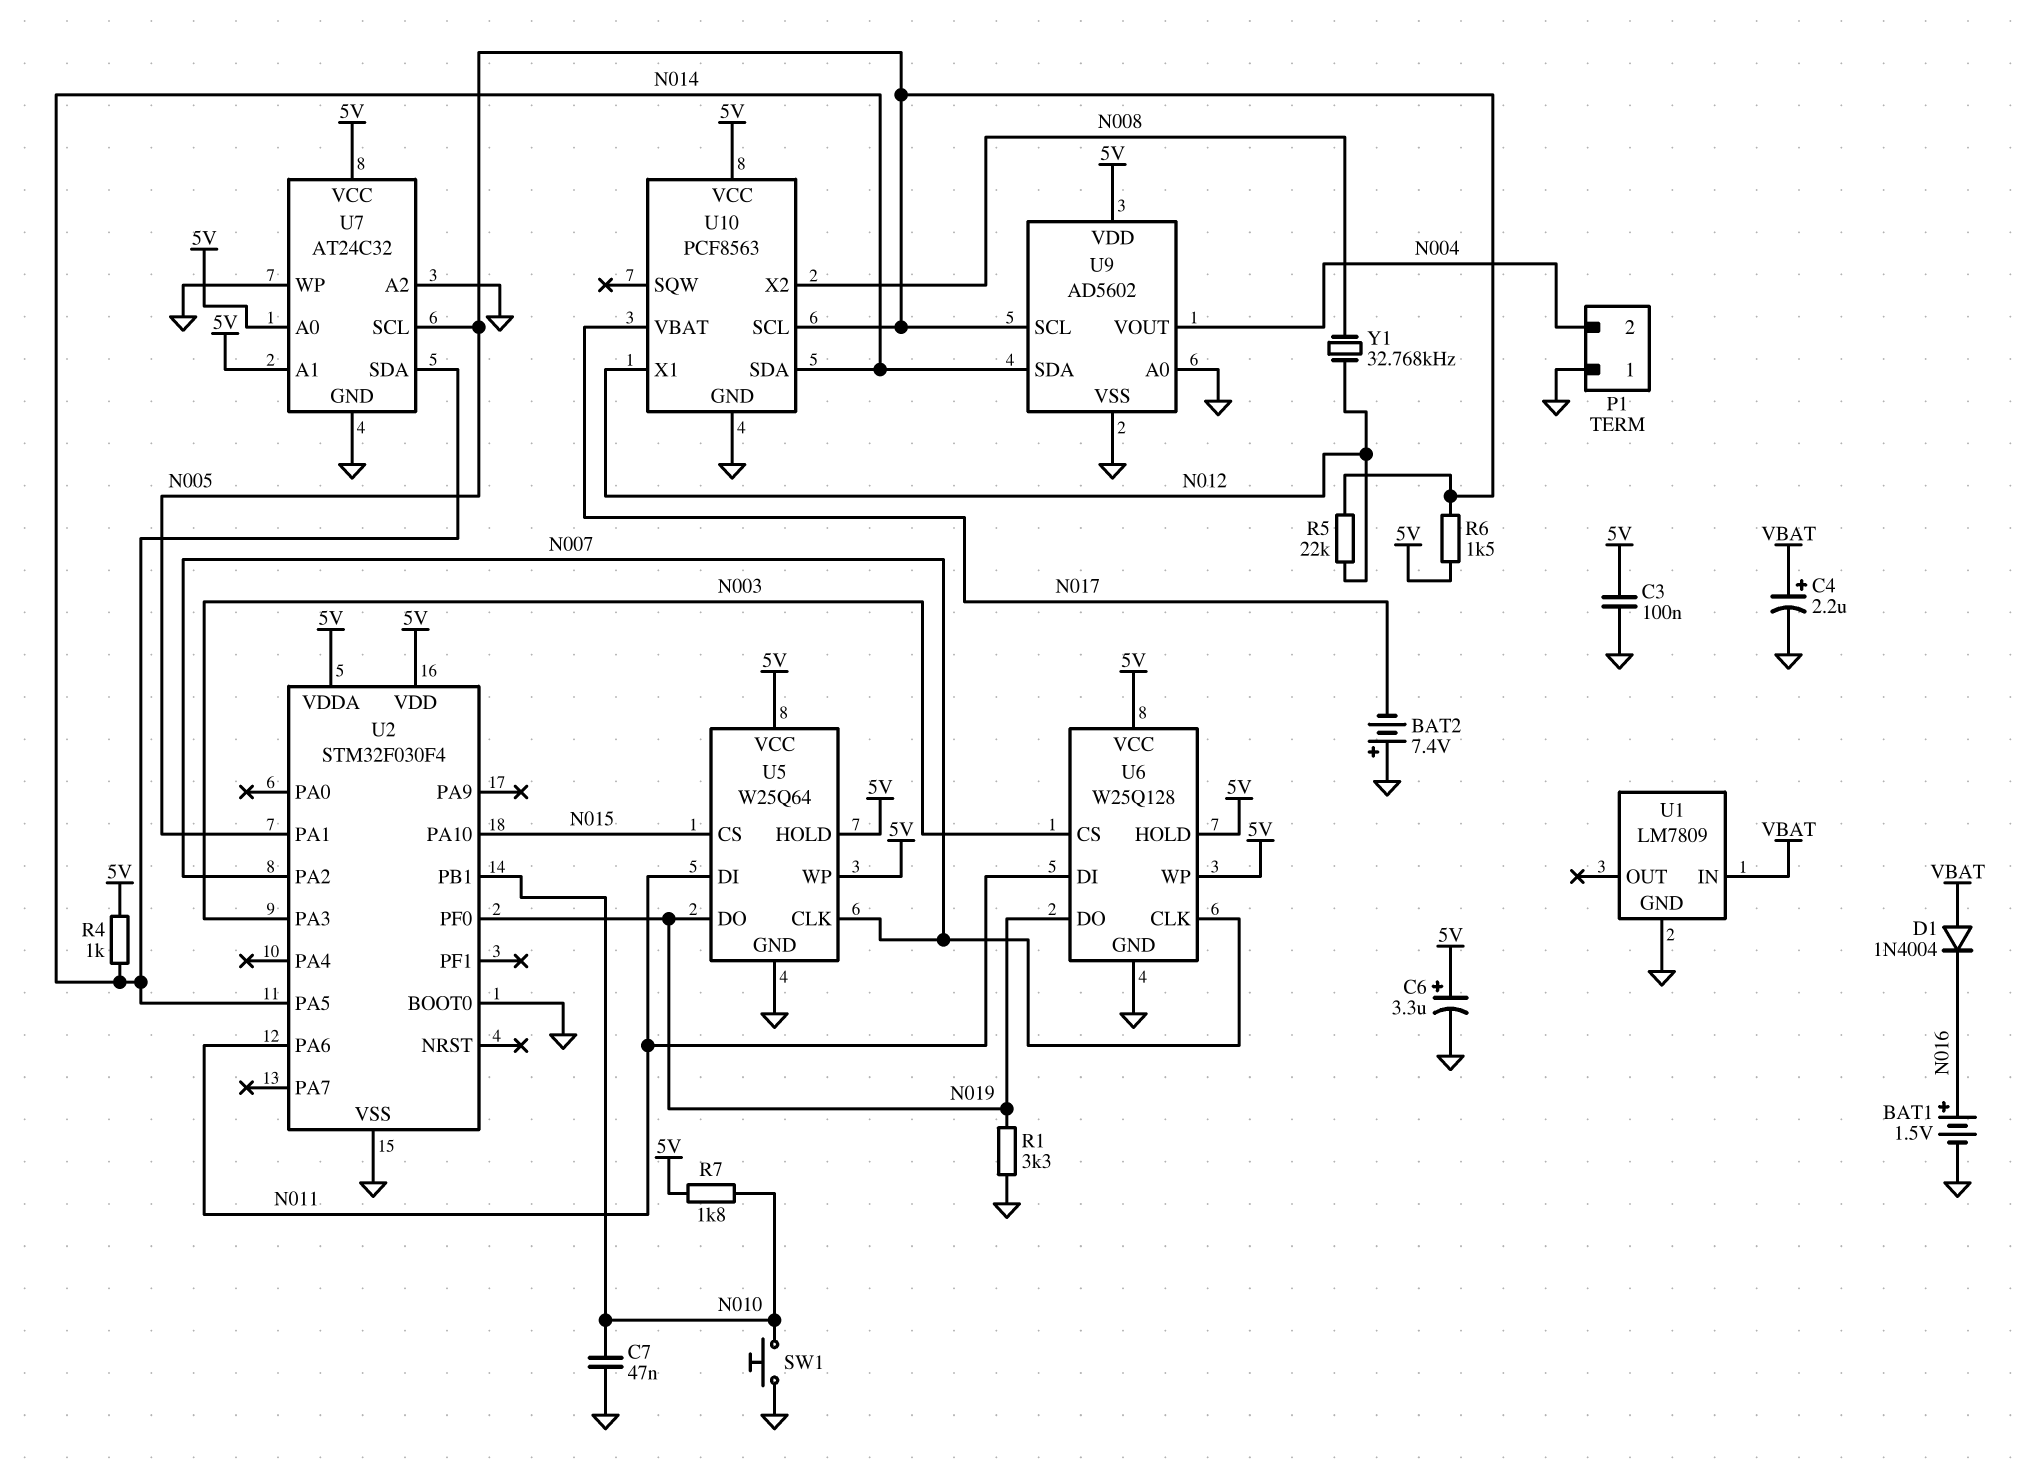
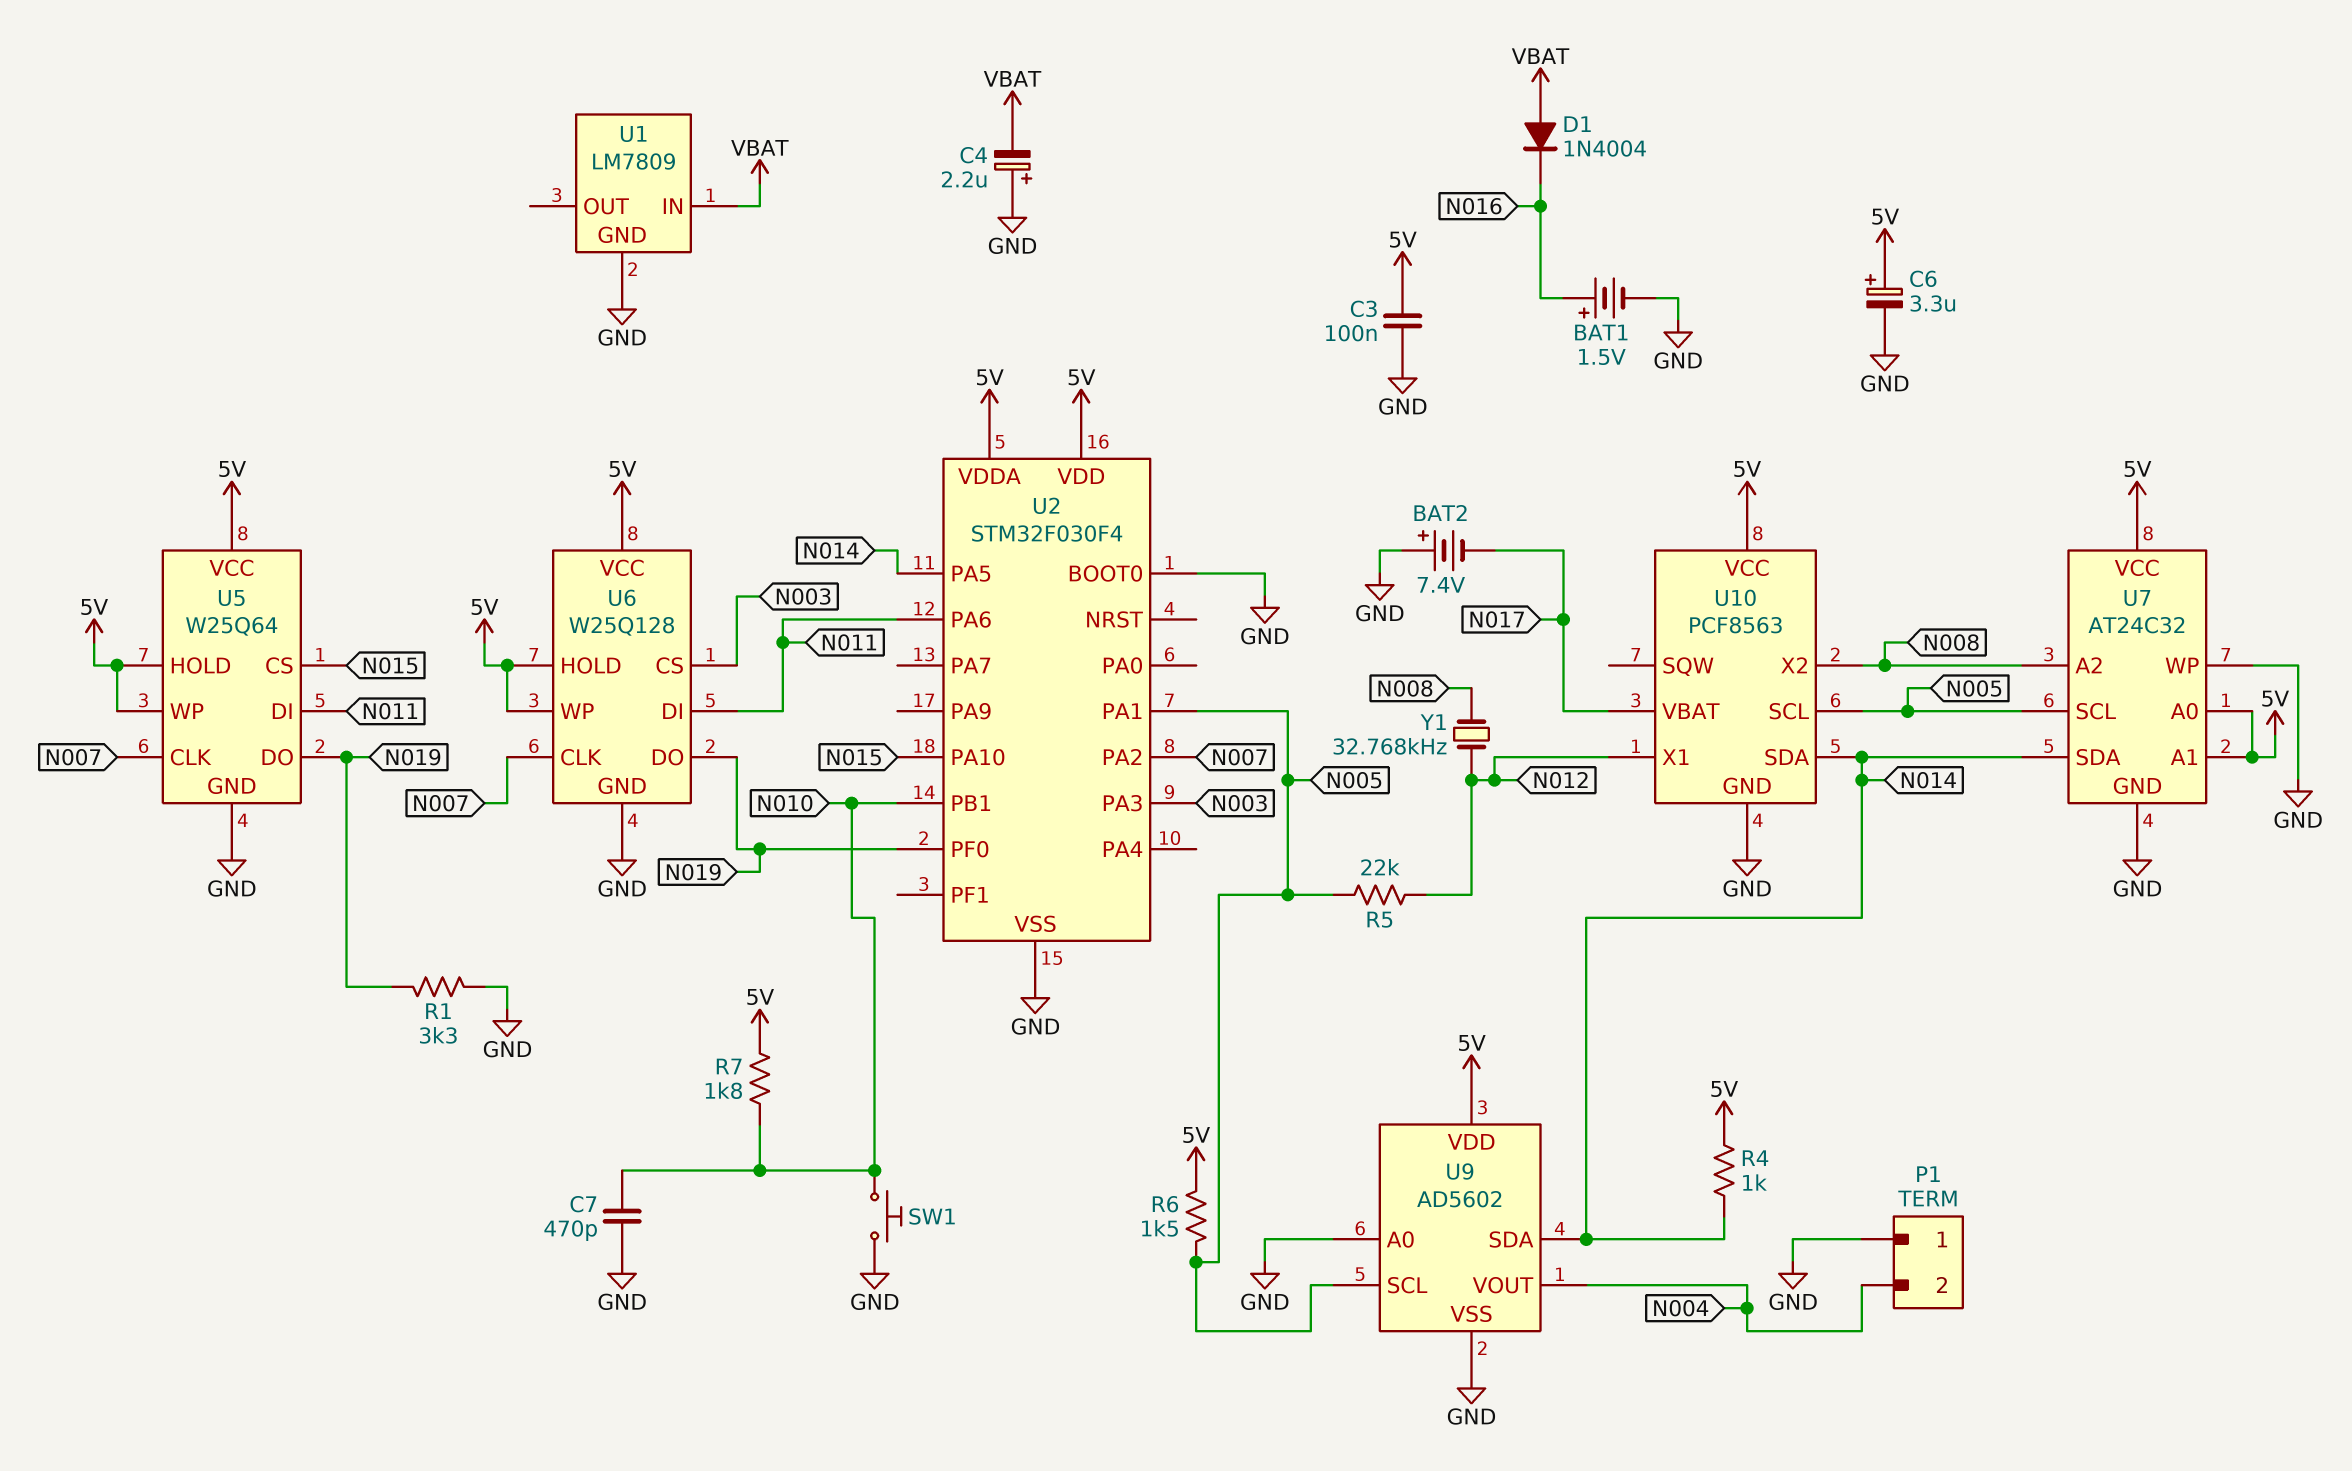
C4: 2.2uF (plus VBAT, minus GND) -> 2.2uF (plus GND, minus VBAT)
C7: 47nF (GND, N010) -> 470pF (GND, N010)
U7 pin A2: GND -> N008

